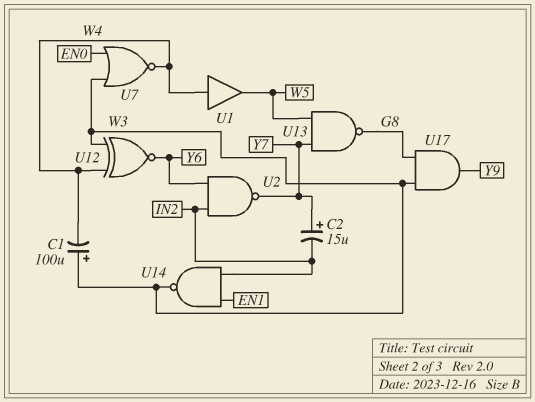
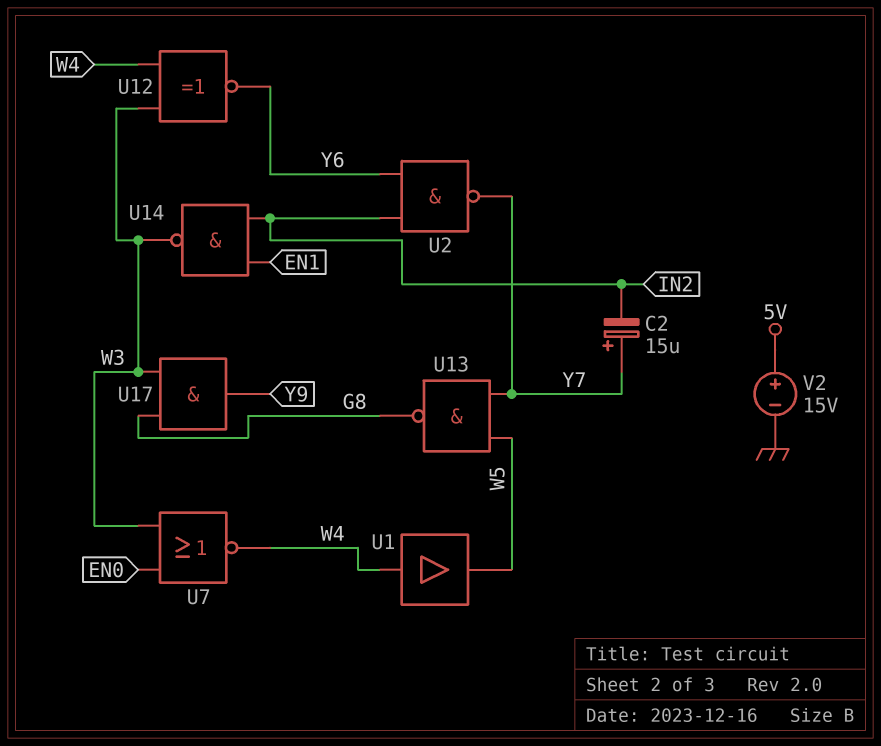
C1: 100uF (plus W3, minus W4) -> none
V2: none -> 15V (plus 5V, minus GND)

